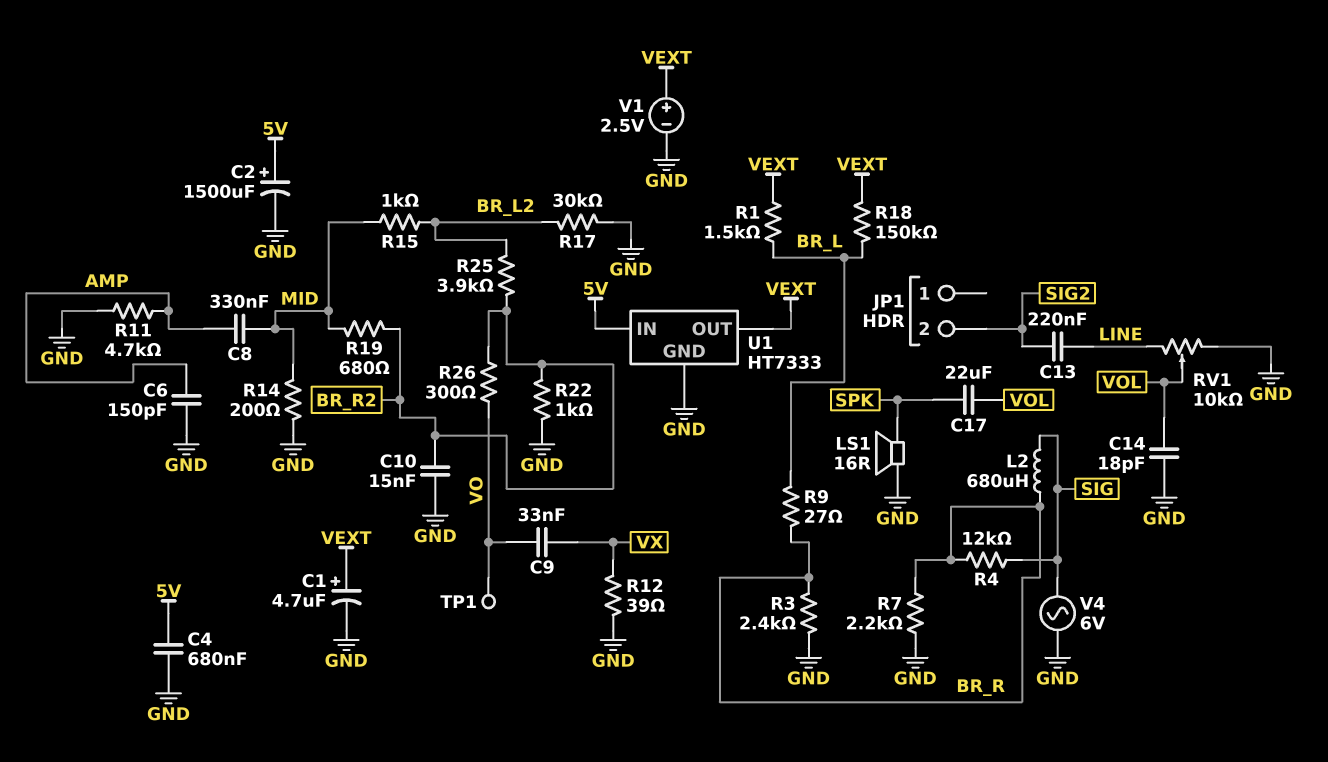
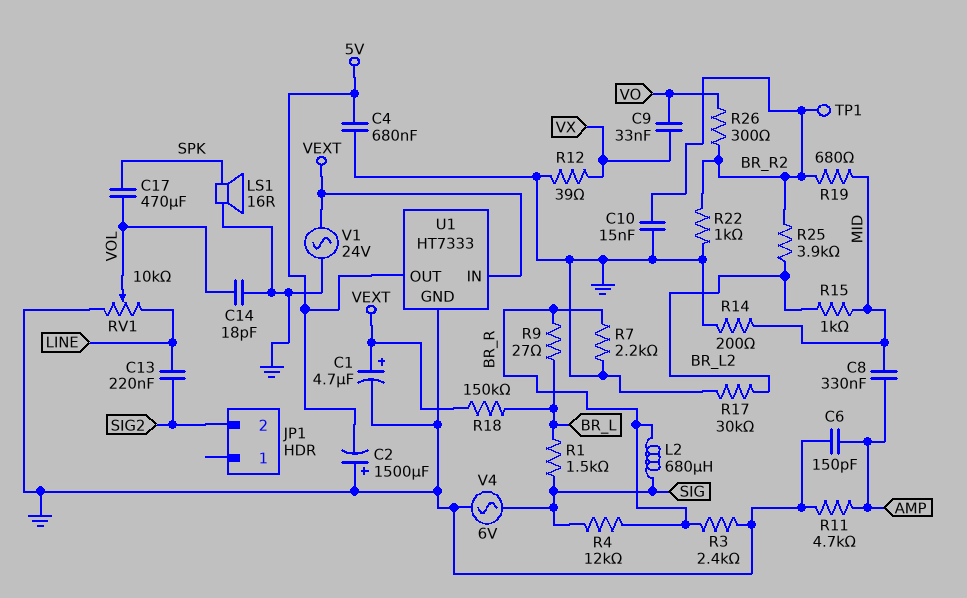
C2: 1500uF (plus 5V, minus GND) -> 1500uF (plus GND, minus 5V)
C17: 22uF (SPK, VOL) -> 470uF (SPK, VOL)
R1: 1.5k (BR_L, VEXT) -> 1.5k (BR_L, SIG)
TP1: test point (VO) -> test point (BR_R2)
U1 pin IN: 5V -> VEXT
U1 pin OUT: VEXT -> 5V
V1: 2.5V (plus VEXT, minus GND) -> AC 24V (GND, VEXT)

